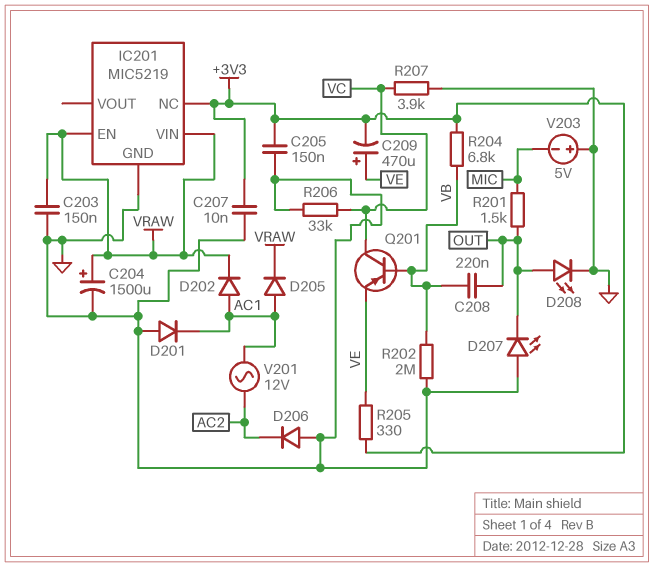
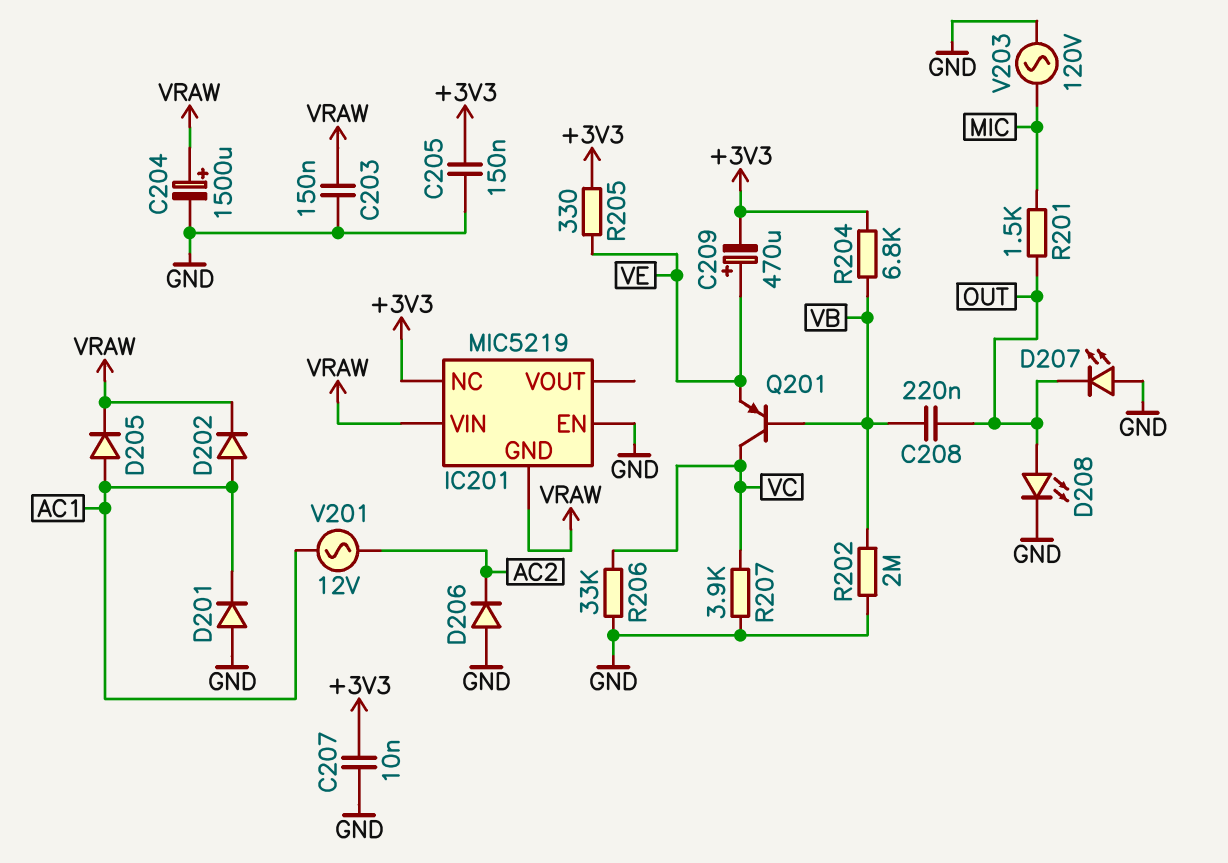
IC201 pin EN: VRAW -> GND
IC201 pin GND: GND -> VRAW
V203: 5V (plus GND, minus MIC) -> AC 120V (GND, MIC)

